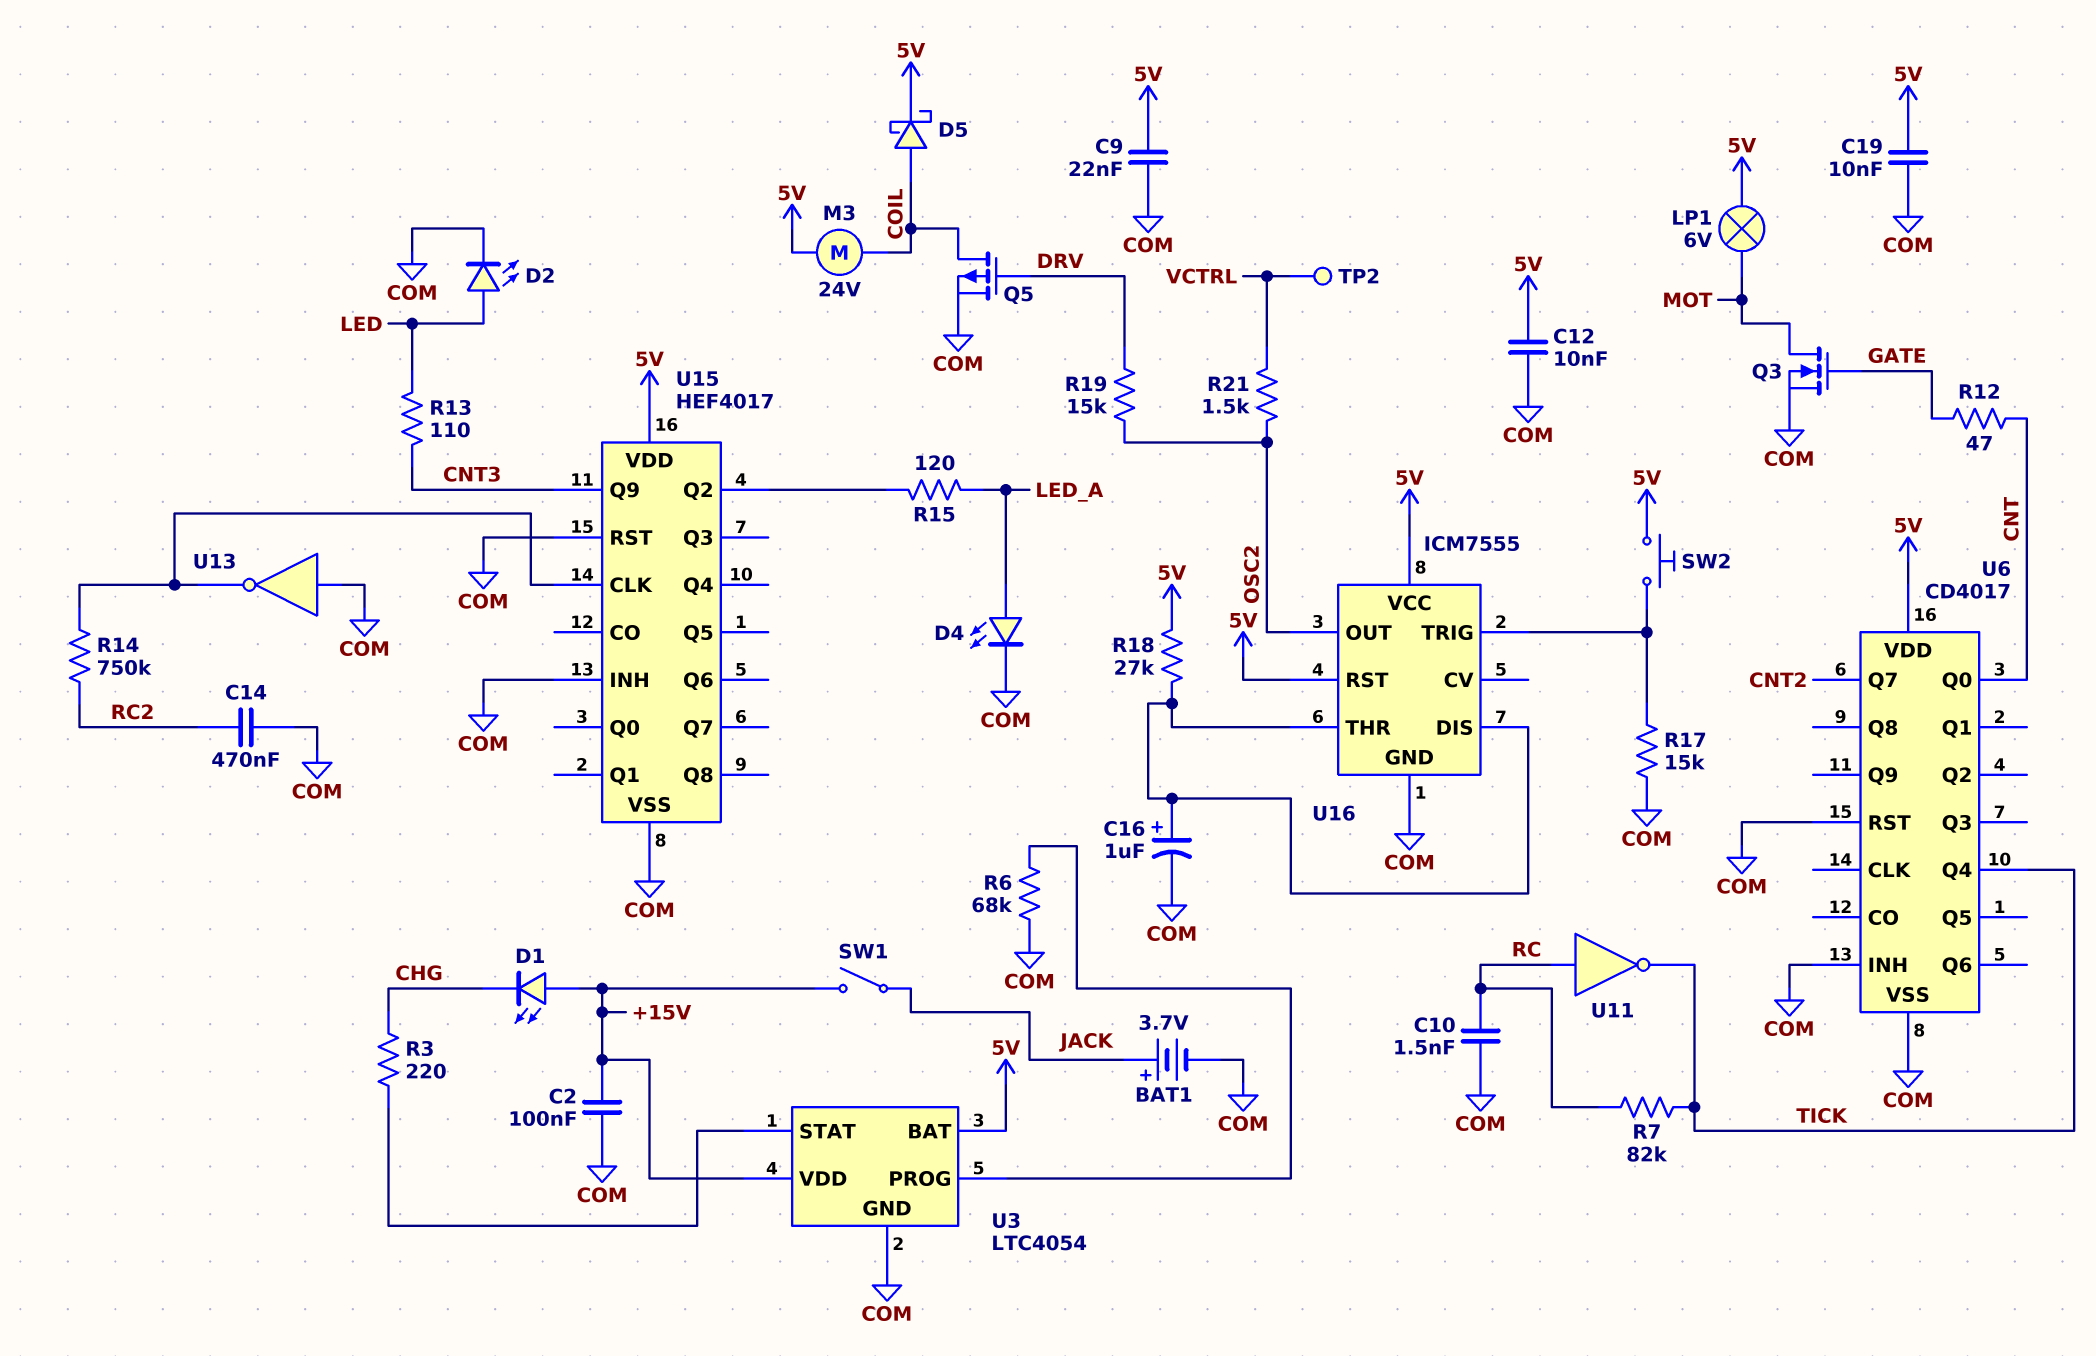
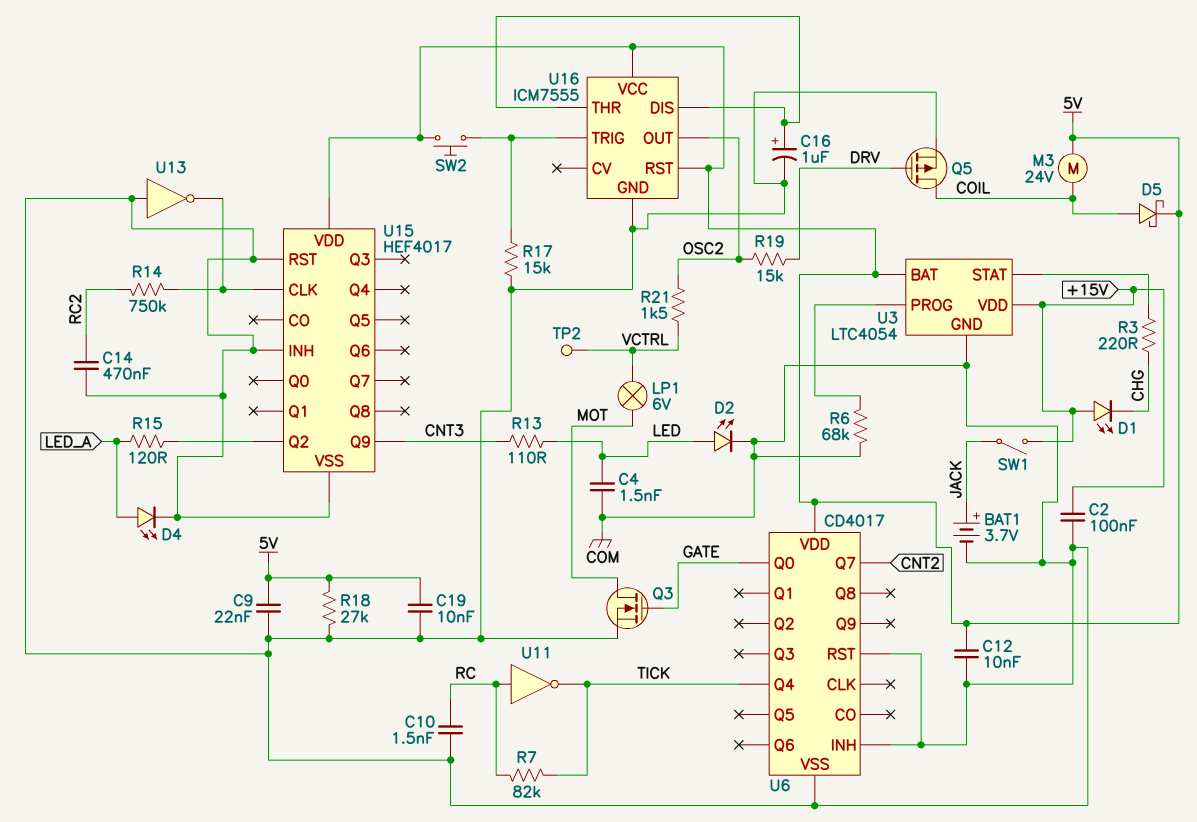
C4: none -> 1.5nF (COM, LED)
LP1: lamp 6V (5V, MOT) -> lamp 6V (MOT, VCTRL)
R12: 47 (CNT, GATE) -> none
R18: 27k (5V, U16/DIS) -> 27k (5V, COM)
U6 pin Q0: CNT -> GATE

